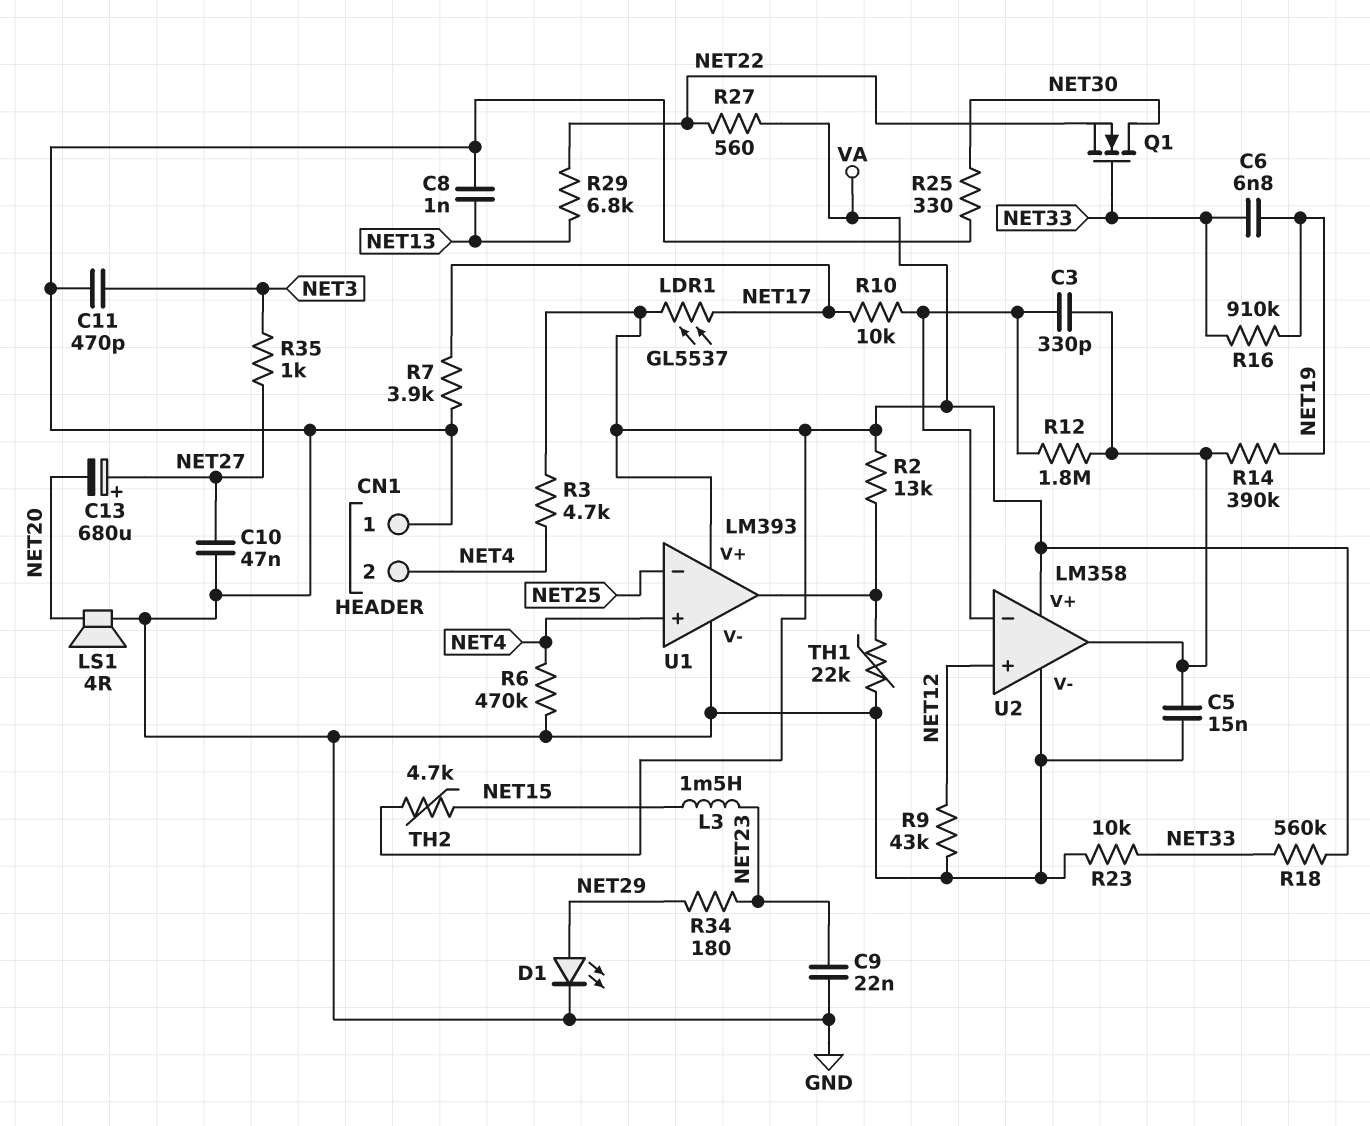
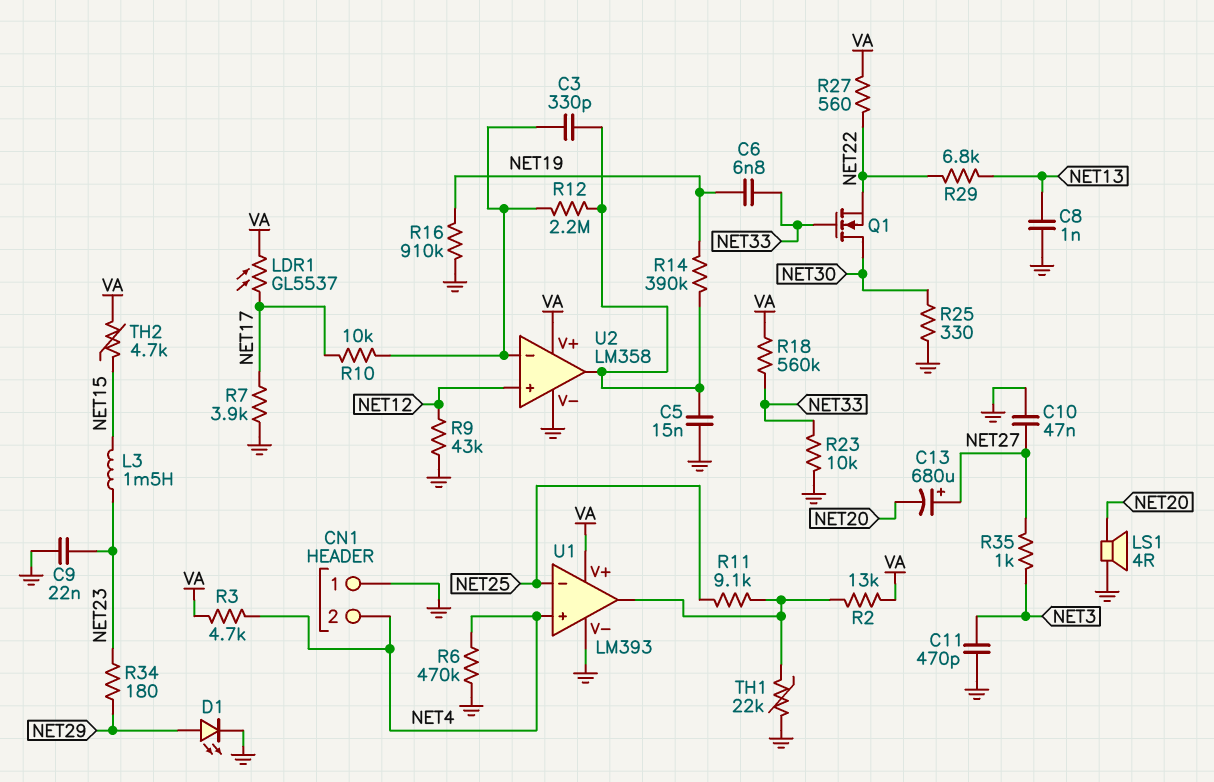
R11: none -> 9.1k (NET25, U1/out)
R12: 1.8M (U2/in-, U2/out) -> 2.2M (U2/in-, U2/out)
R16: 910k (NET19, NET33) -> 910k (GND, NET19)

